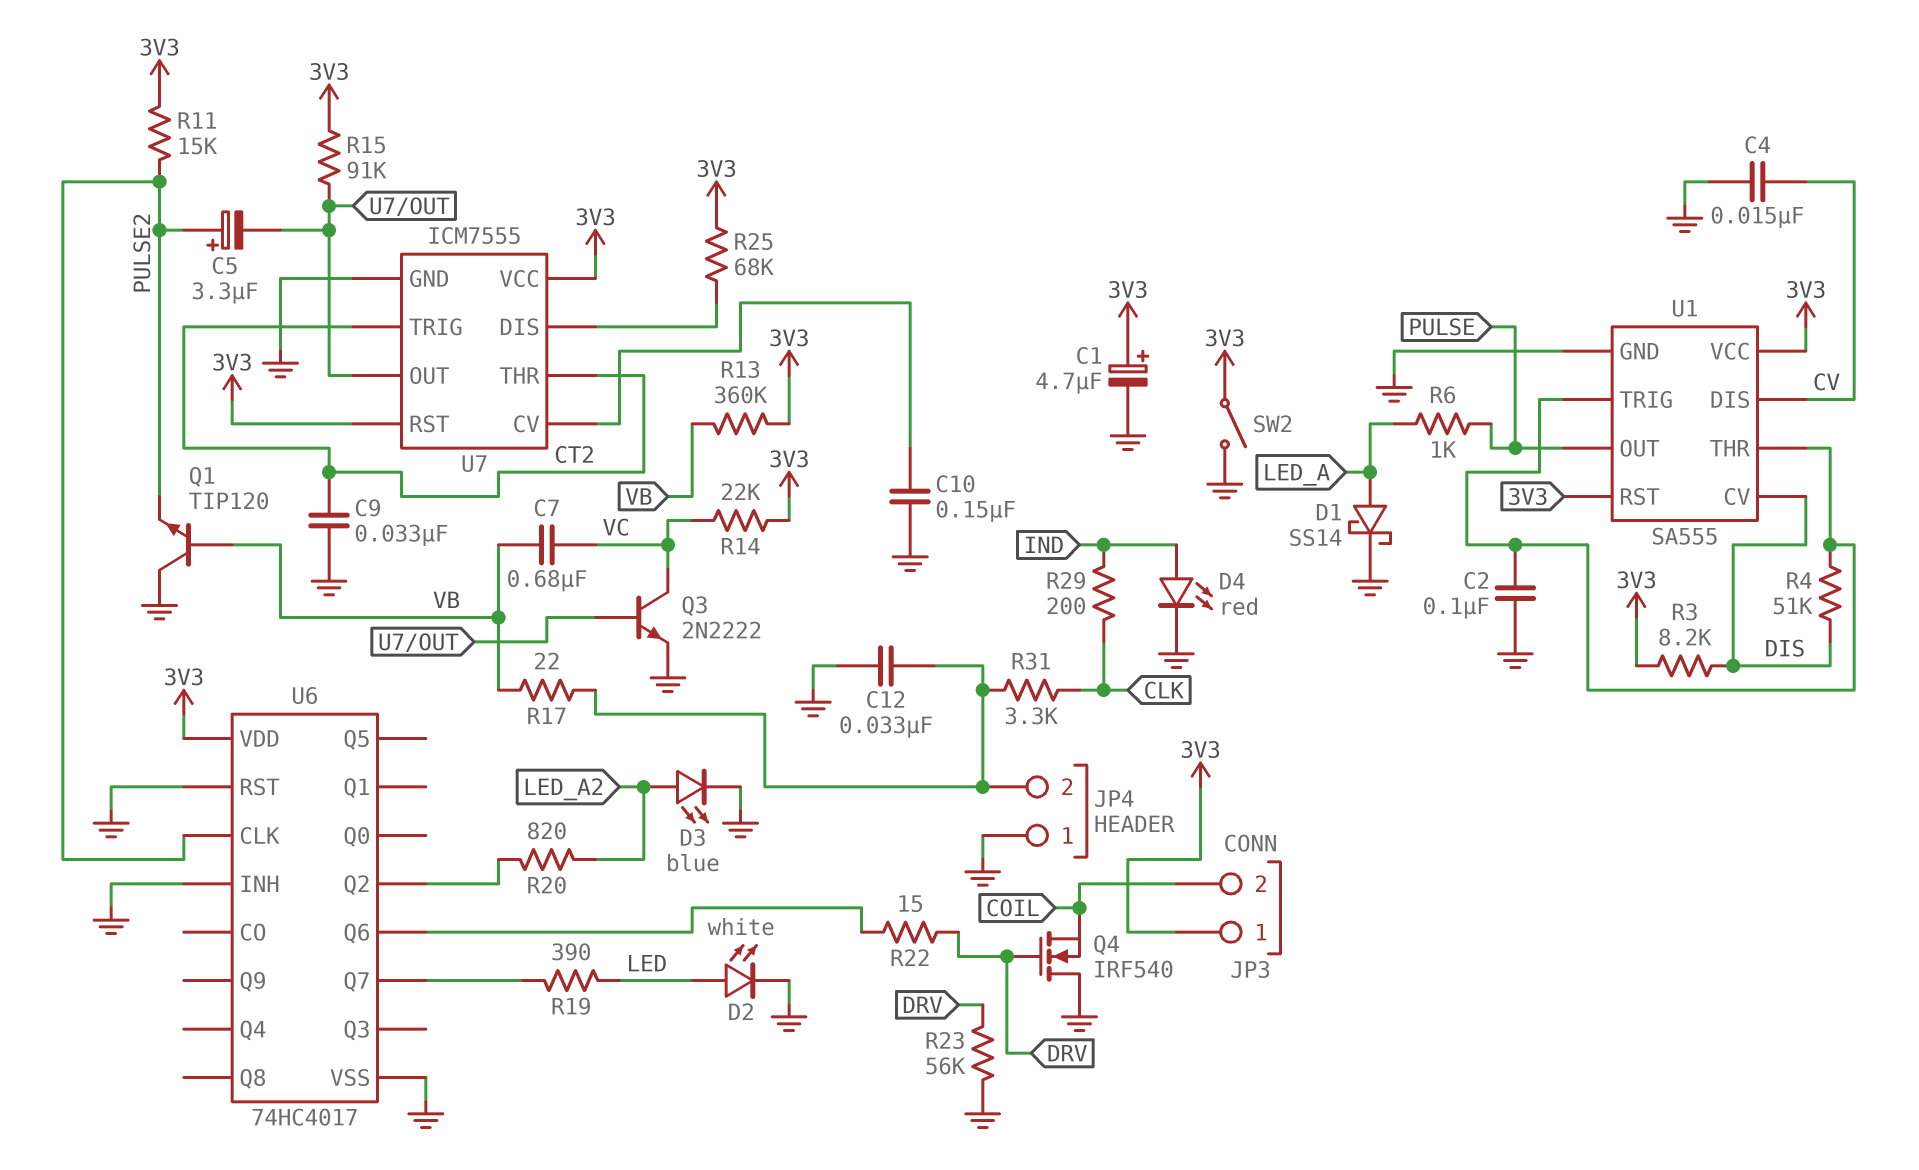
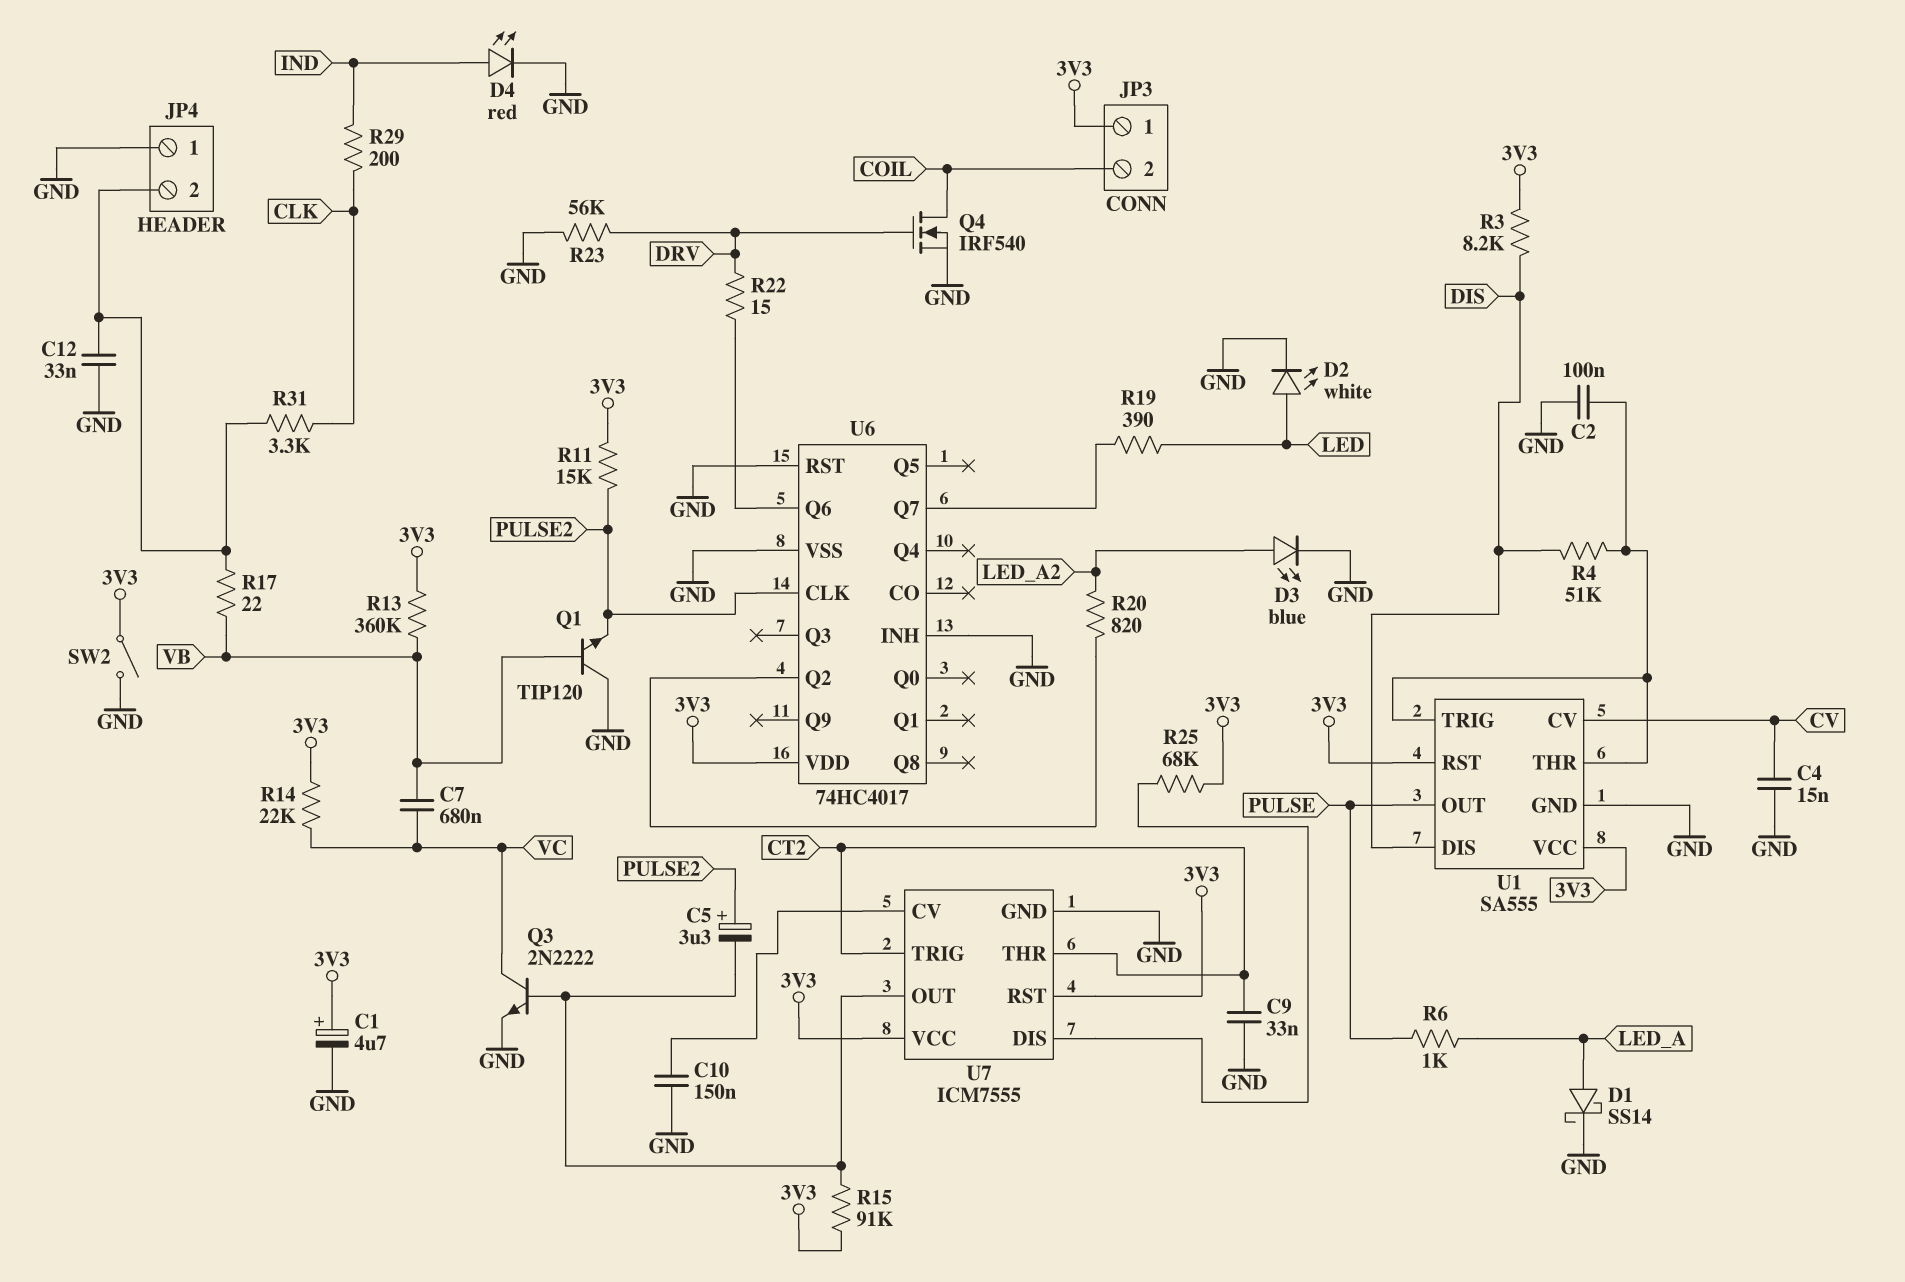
Q4: NMOS IRF540 (G DRV, D GND, S COIL) -> NMOS IRF540 (G DRV, D COIL, S GND)
U1 pin CV: DIS -> CV
U1 pin DIS: CV -> DIS

